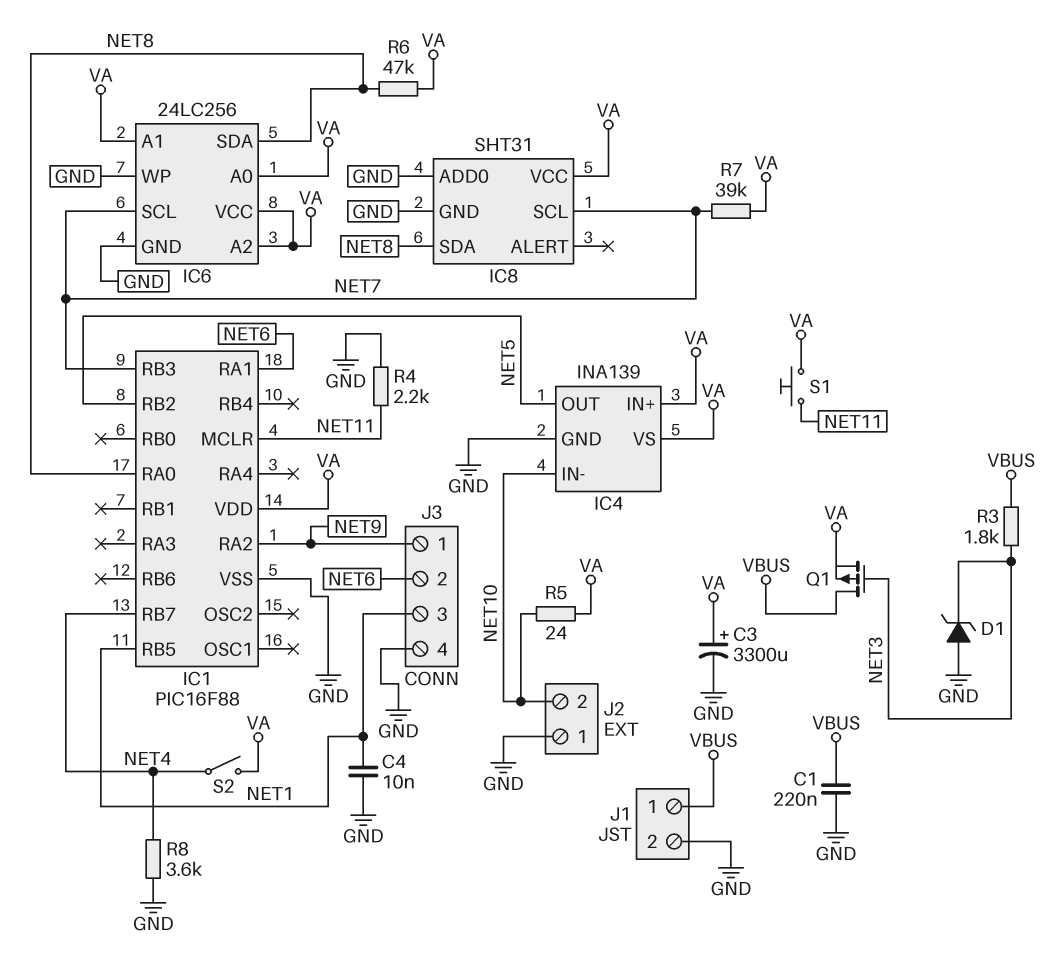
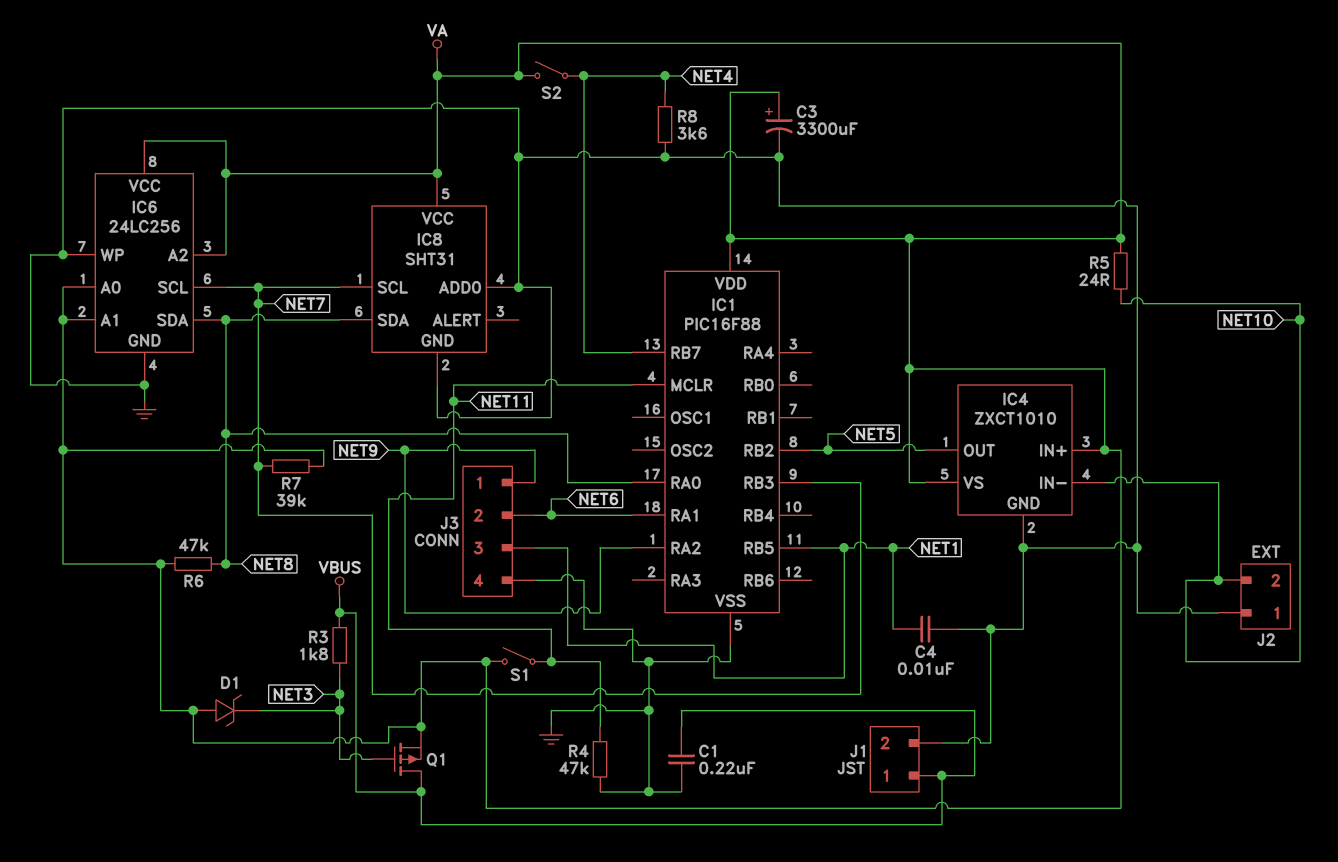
D1: zener (A GND, K NET3) -> zener (A VA, K NET3)
IC4: INA139 -> ZXCT1010
R4: 2.2k (GND, NET11) -> 47k (GND, NET11)
S1: button (NET11, VA) -> switch (NET11, VA)

